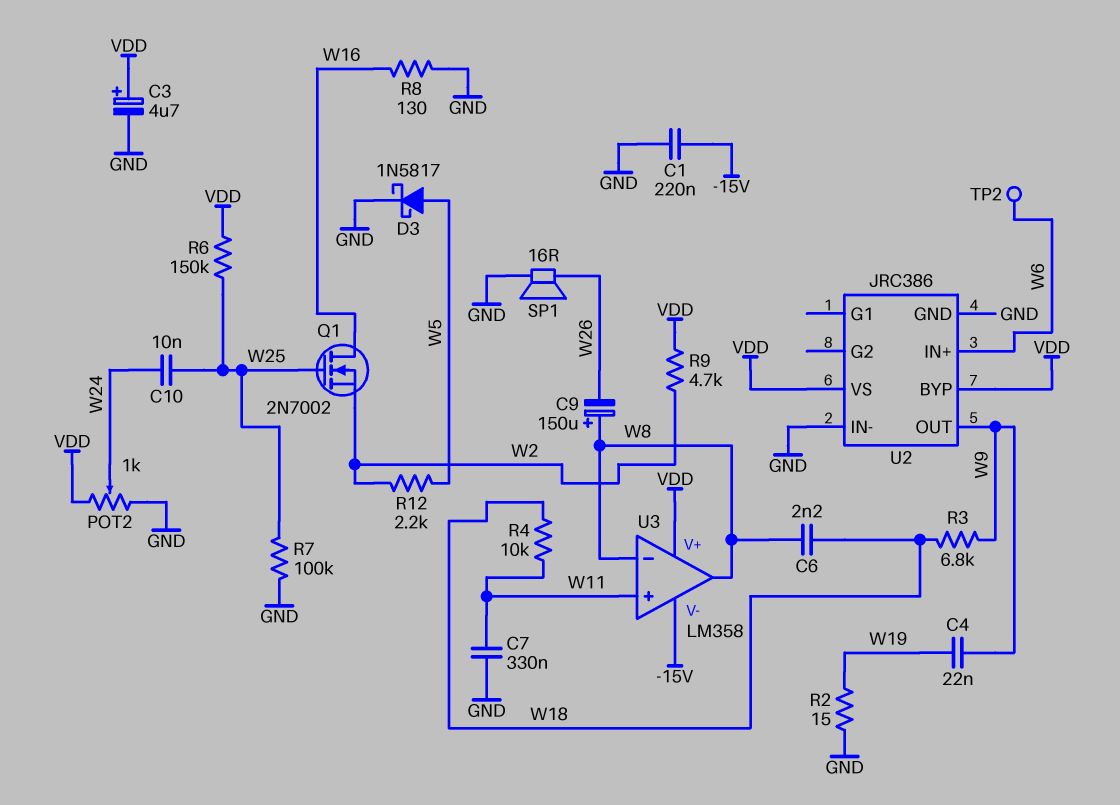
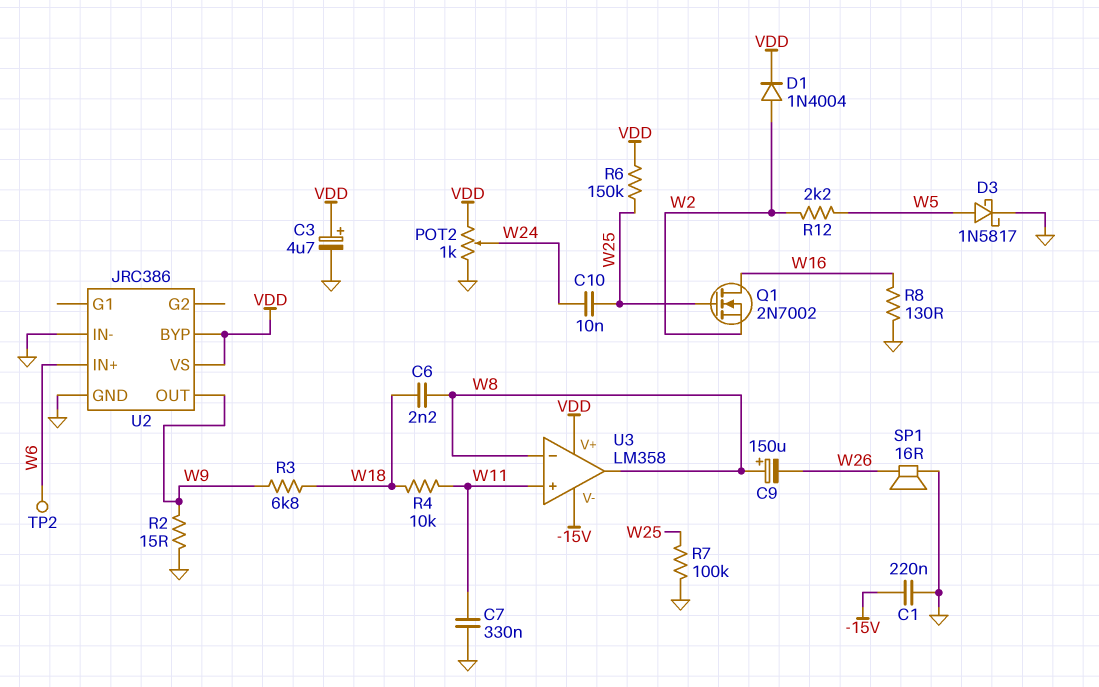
C4: 22nF (W9, W19) -> none
D1: none -> diode 1N4004 (A W2, K VDD)
R2: 15 (GND, W19) -> 15 (GND, W9)
R9: 4.7k (VDD, W2) -> none

